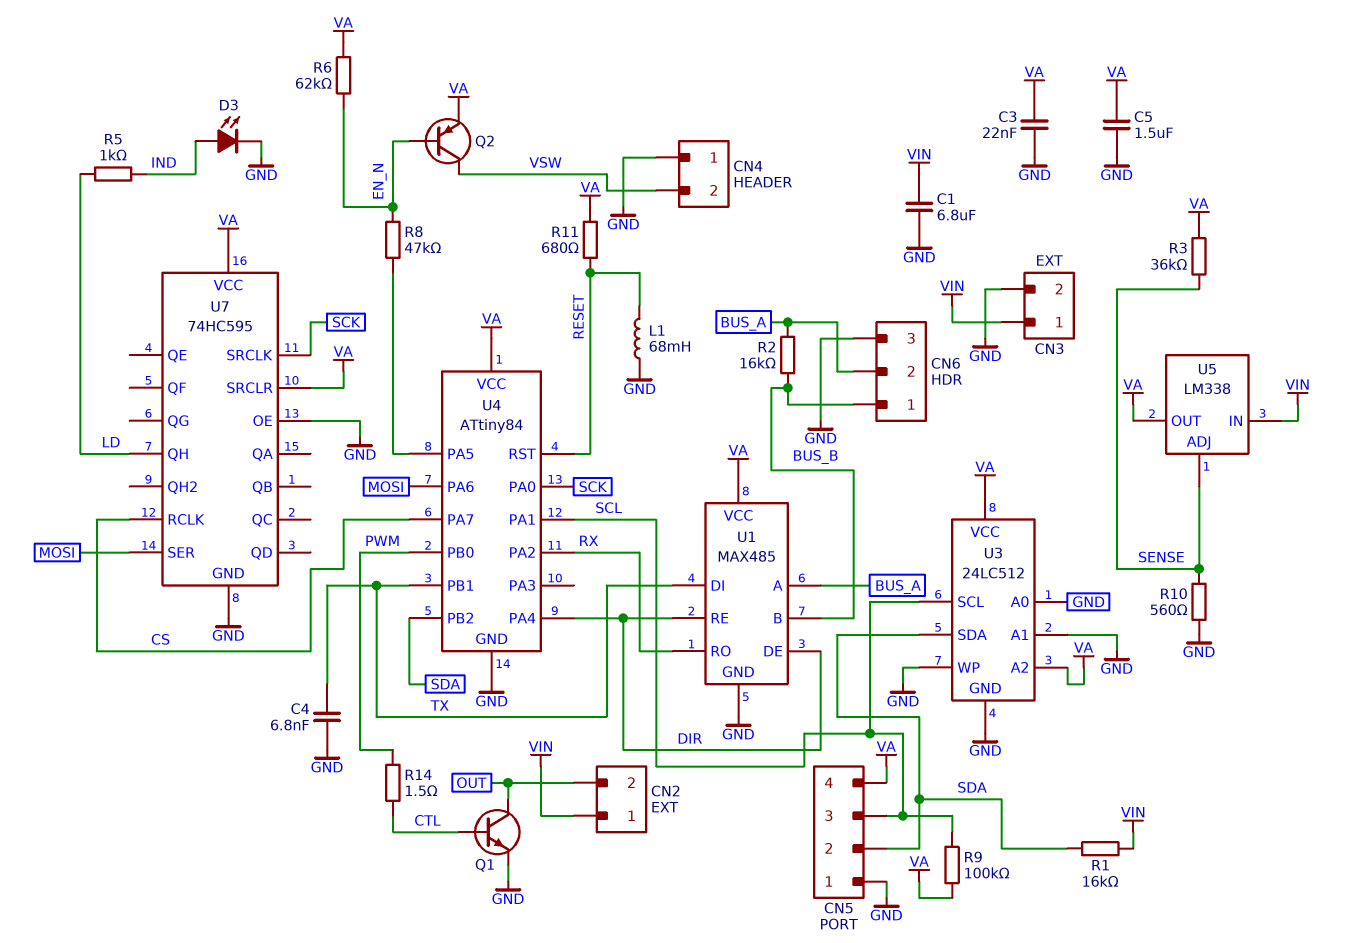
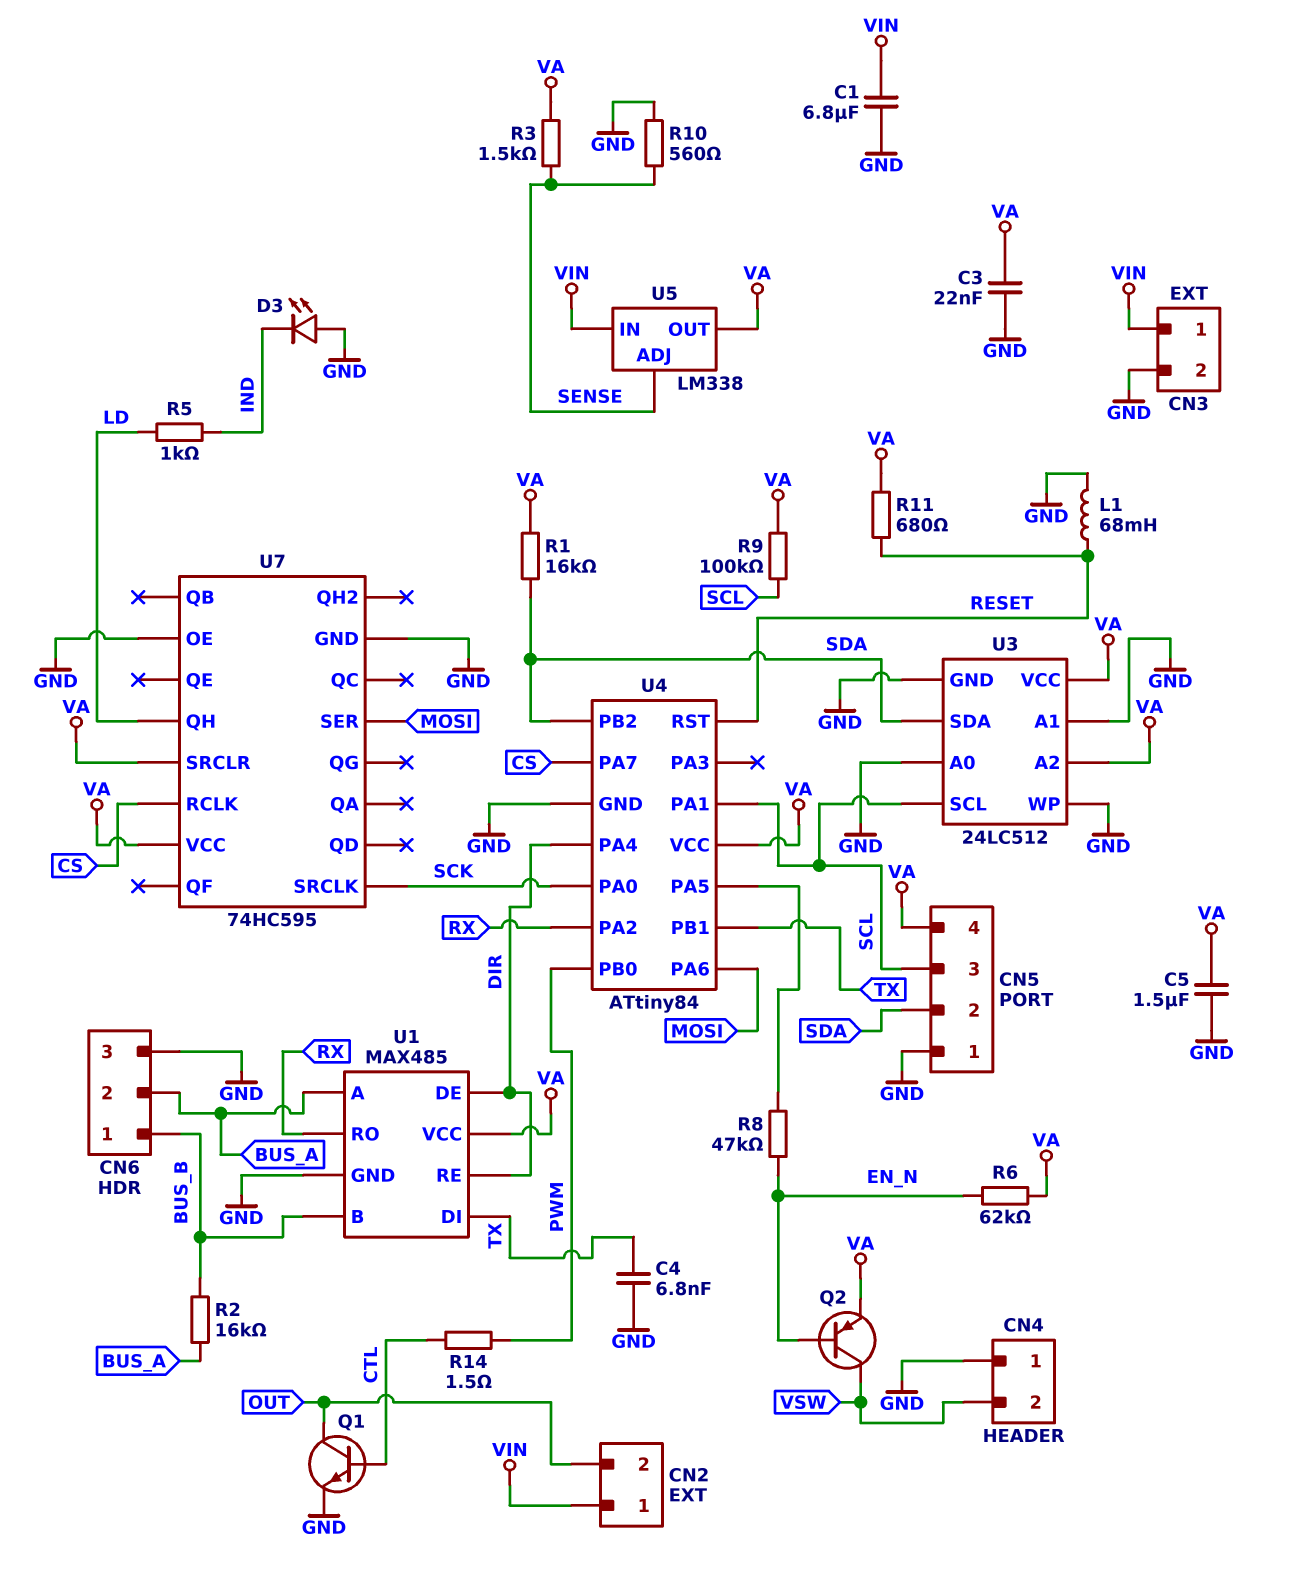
D3: LED (A IND, K GND) -> LED (A GND, K IND)
R1: 16k (SDA, VIN) -> 16k (SDA, VA)
R3: 36k (SENSE, VA) -> 1.5k (SENSE, VA)

